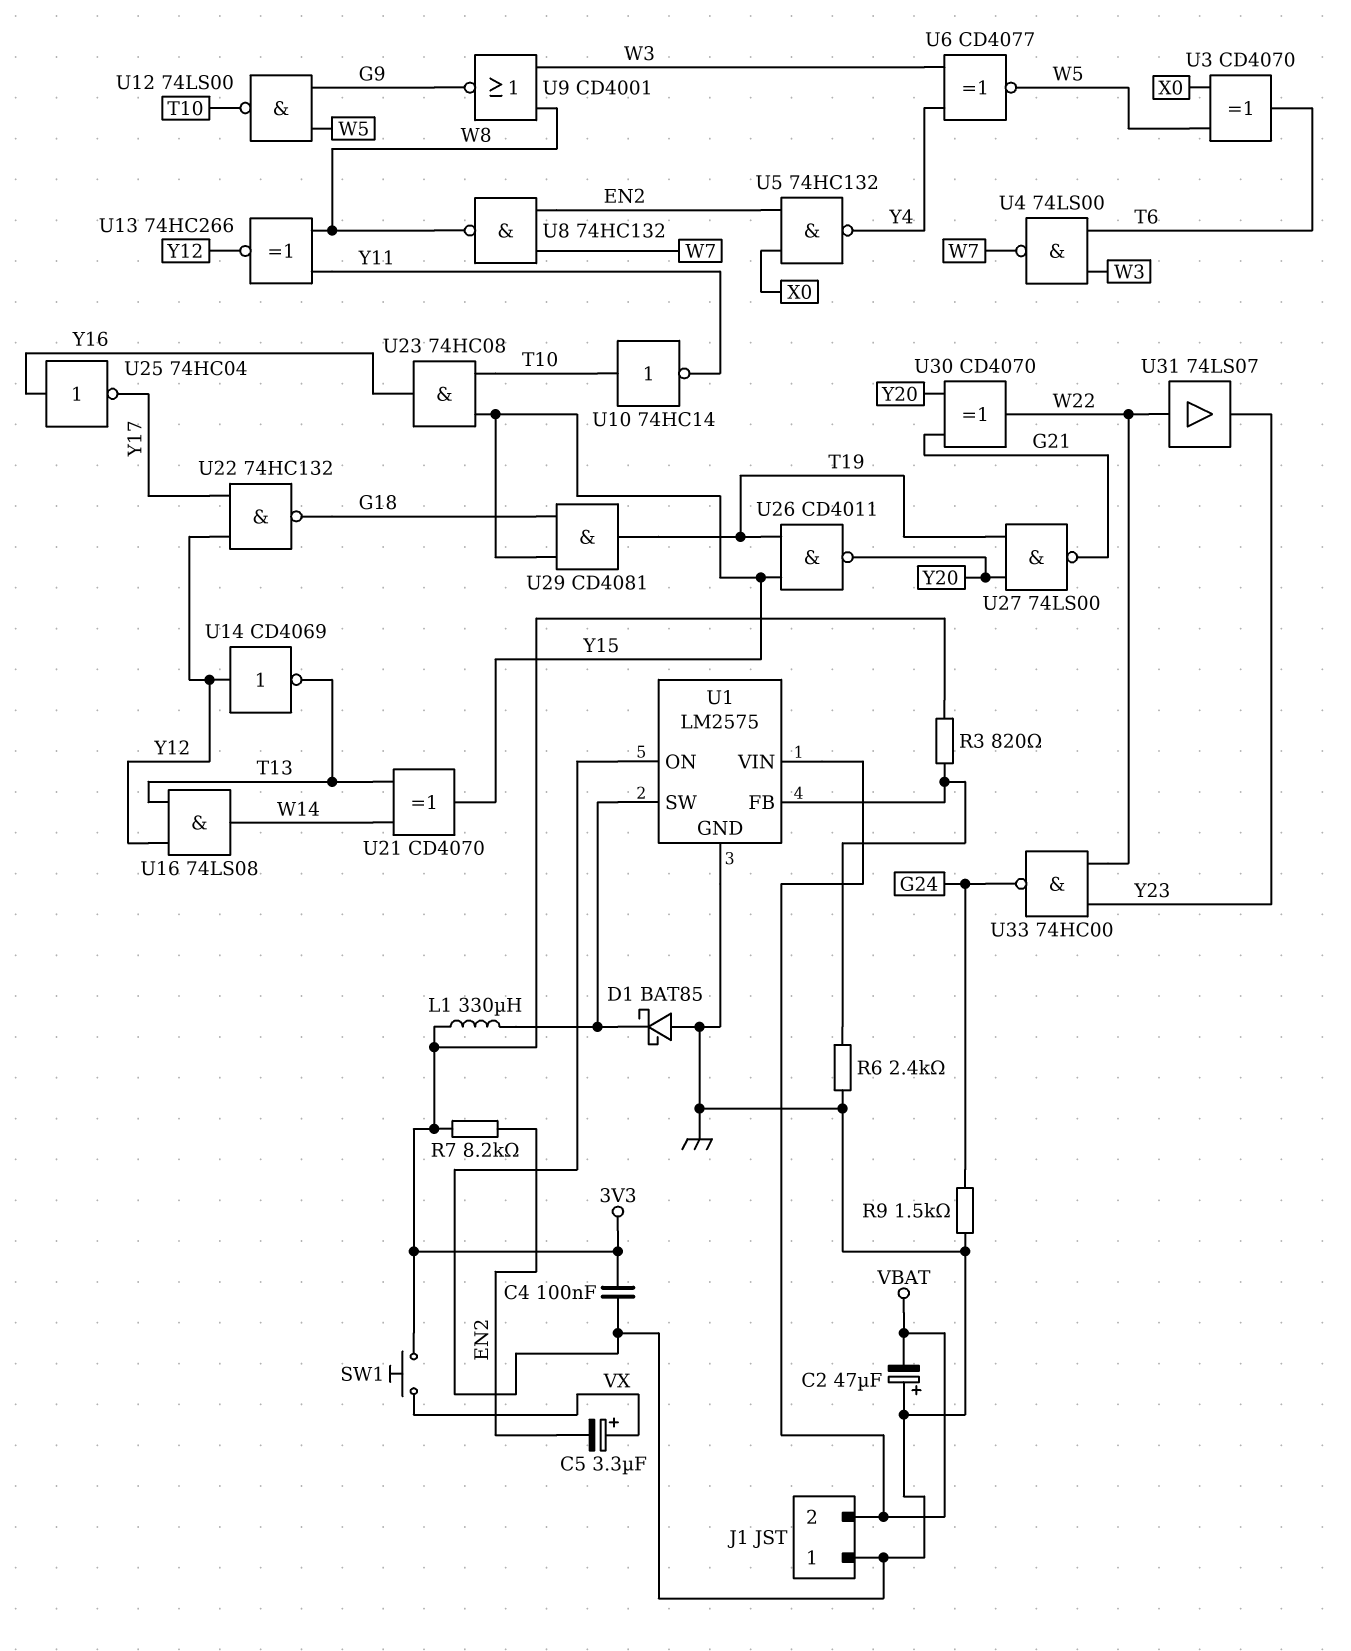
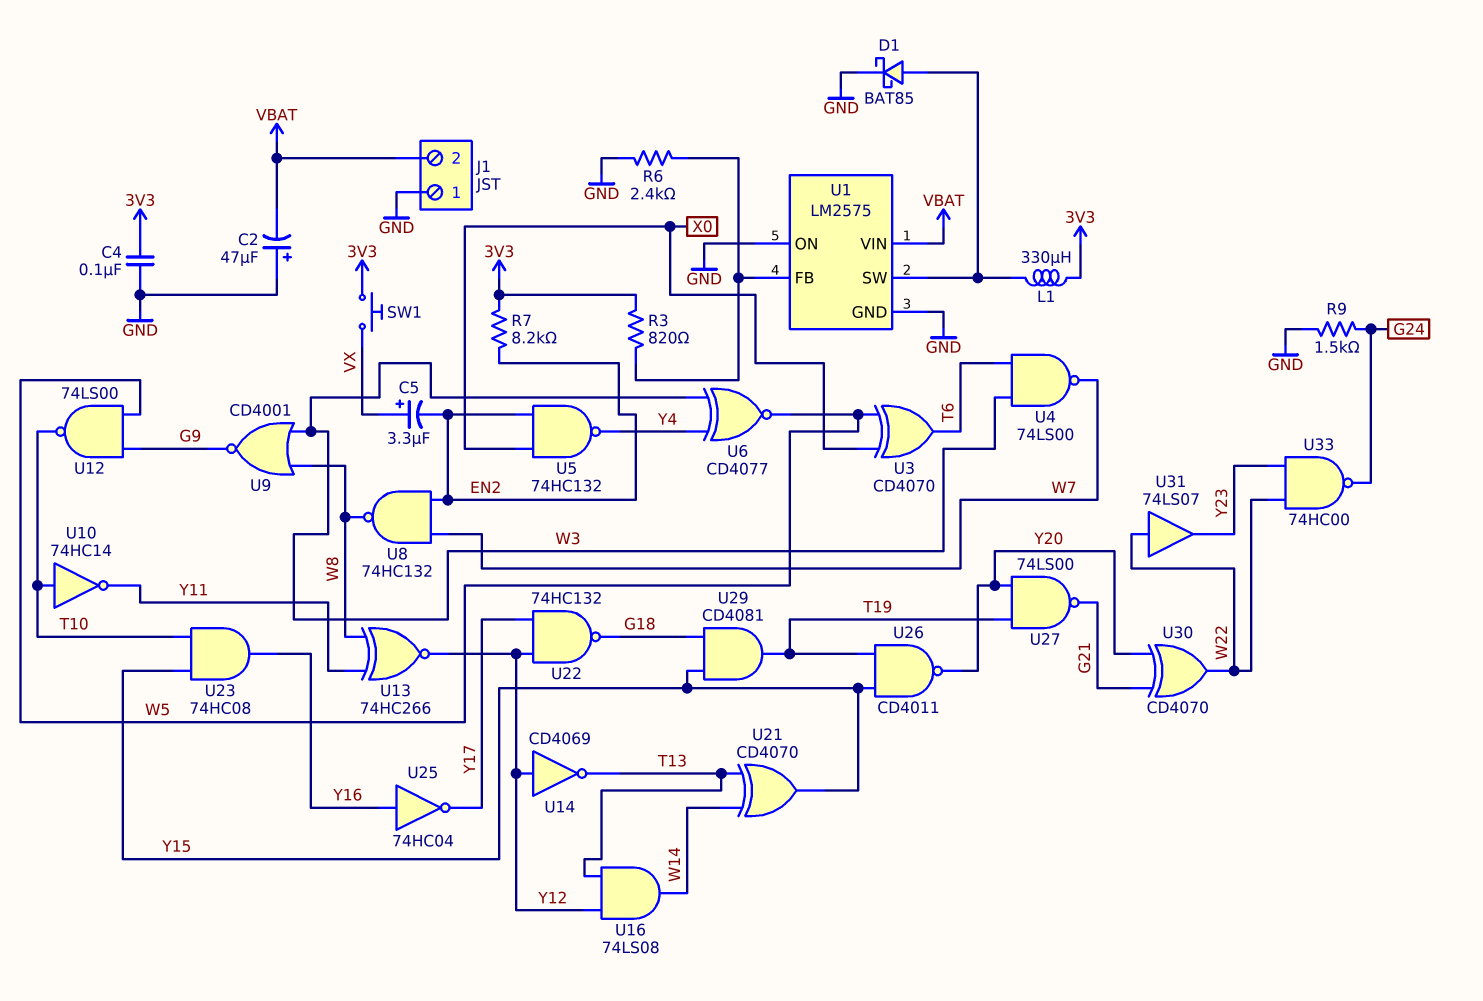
D1: schottky BAT85 (A GND, K U1/SW) -> schottky BAT85 (A U1/SW, K GND)

